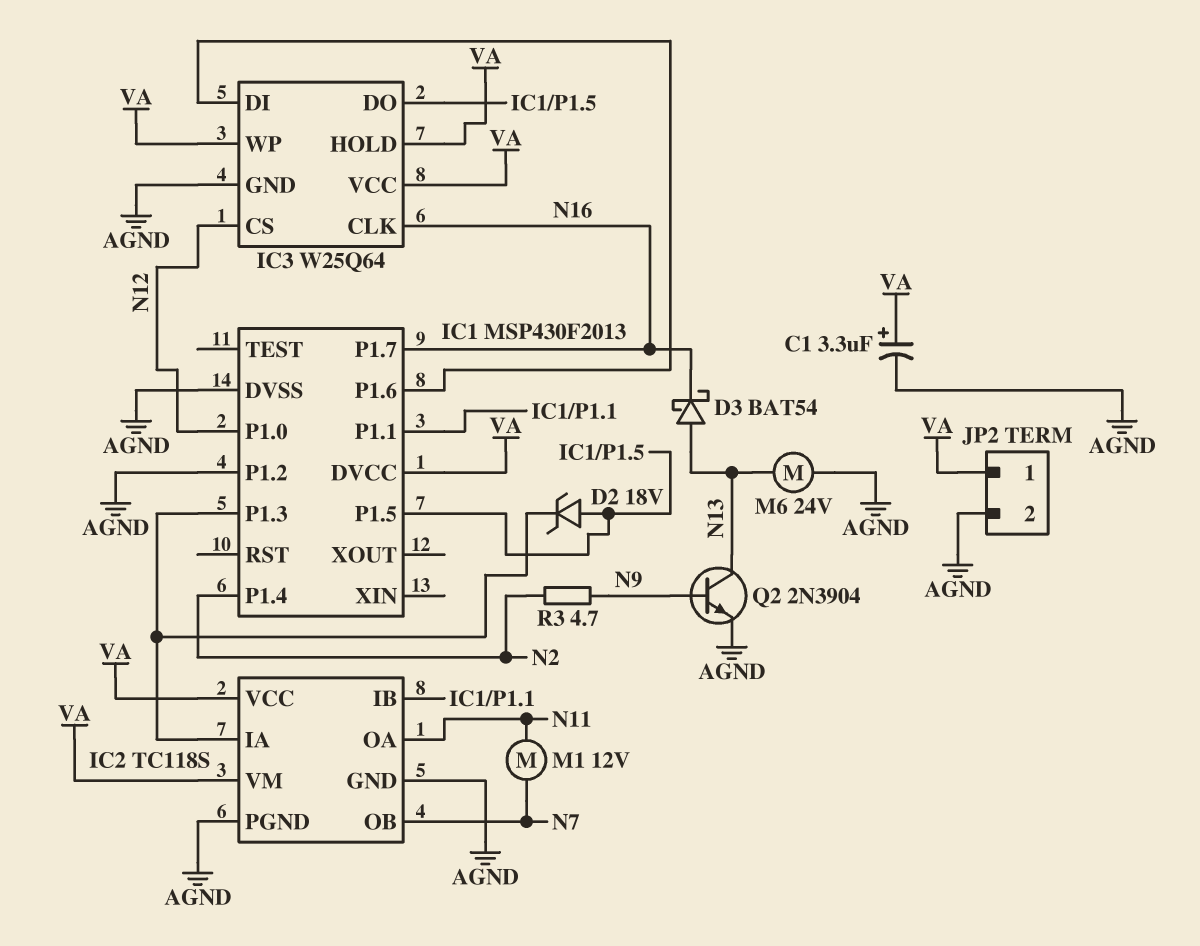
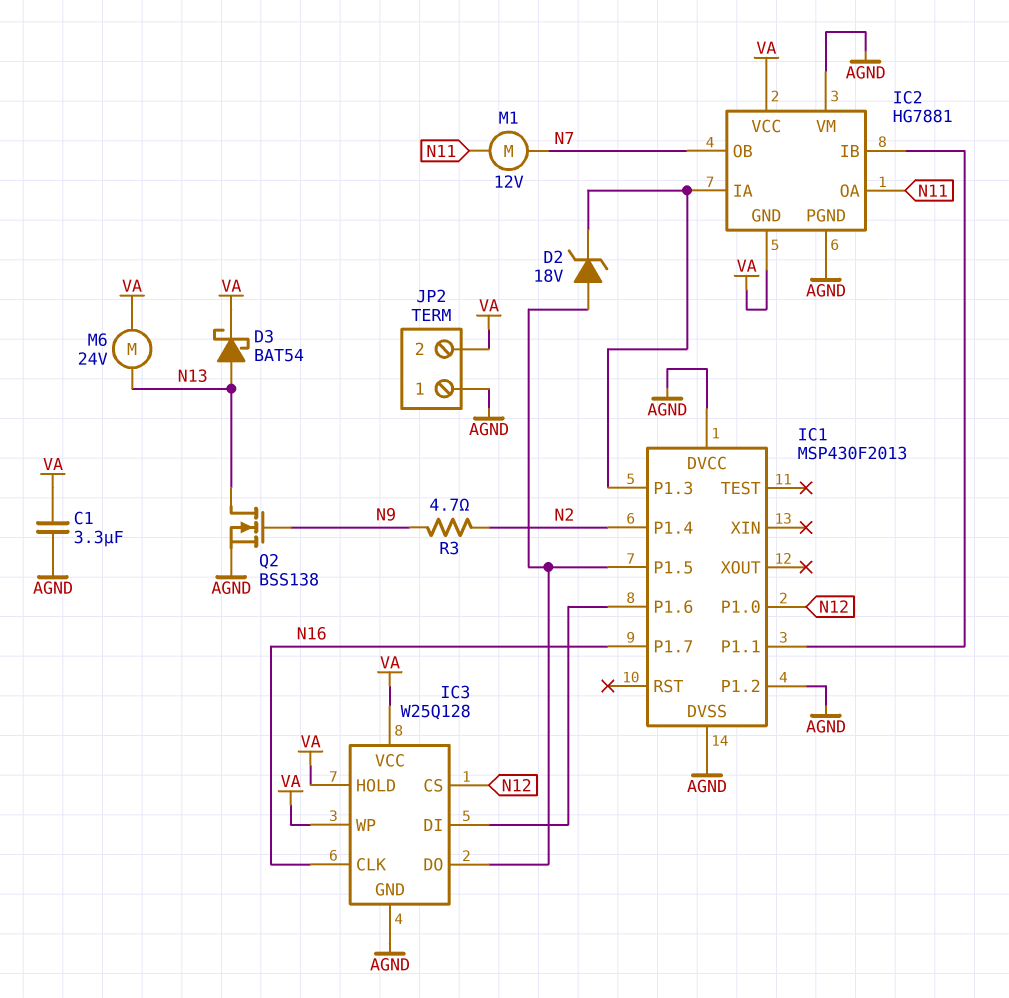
C1: 3.3uF (plus VA, minus AGND) -> 3.3uF (AGND, VA)
D3: schottky BAT54 (A N13, K N16) -> schottky BAT54 (A N13, K VA)
IC1 pin DVCC: VA -> AGND
IC2: TC118S -> HG7881
IC2 pin GND: AGND -> VA
IC2 pin VM: VA -> AGND
IC3: W25Q64 -> W25Q128
JP2 pin 1: VA -> AGND
JP2 pin 2: AGND -> VA
M6: motor 24V (AGND, N13) -> motor 24V (N13, VA)
Q2: NPN 2N3904 (B N9, C N13, E AGND) -> NMOS BSS138 (G N9, D N13, S AGND)

